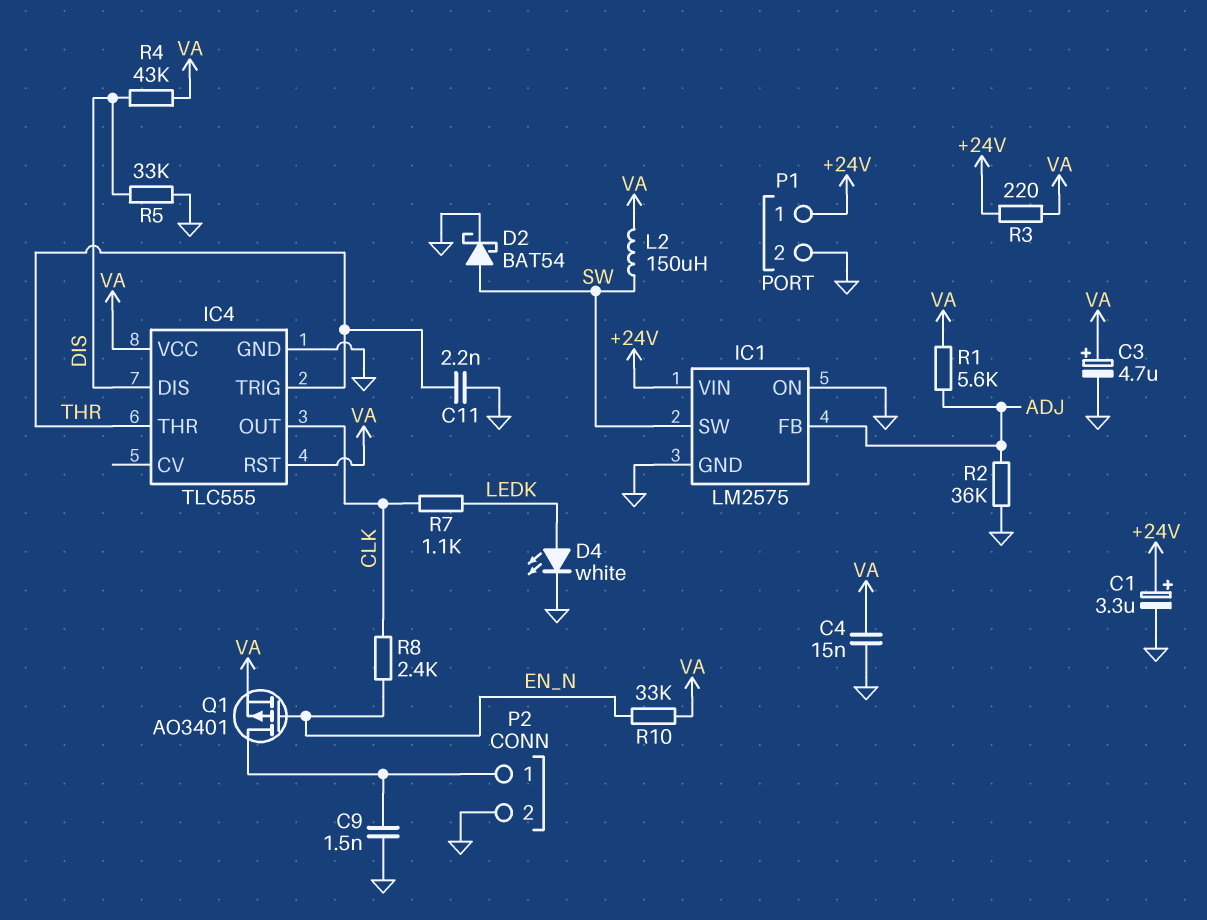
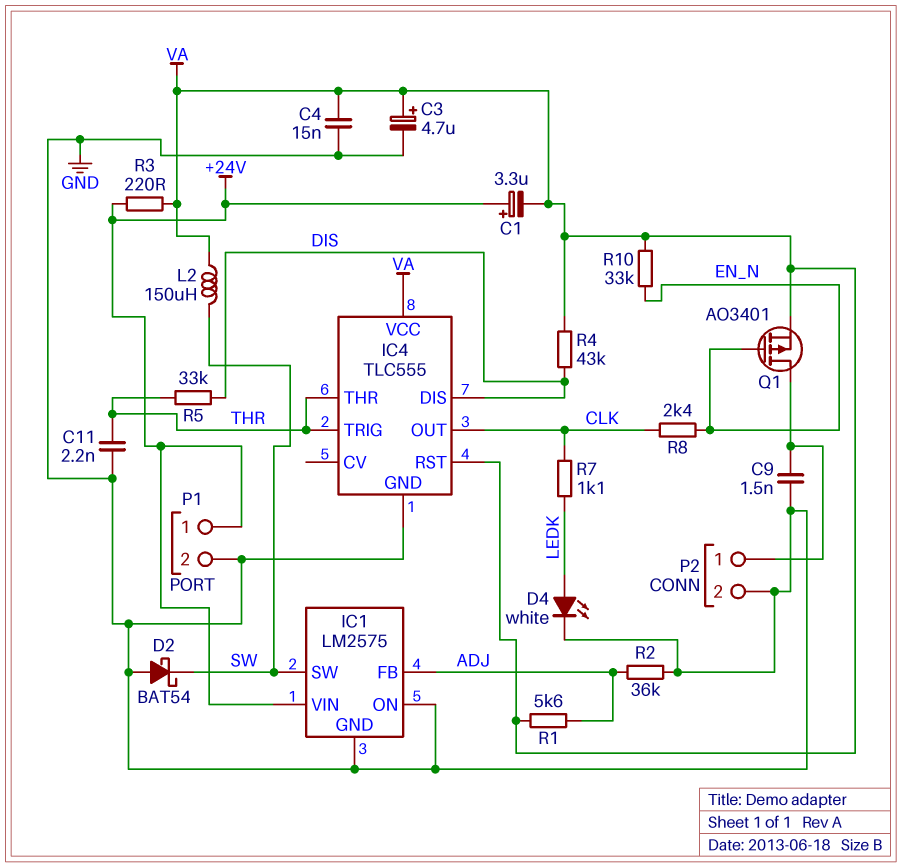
C1: 3.3uF (plus +24V, minus GND) -> 3.3uF (plus +24V, minus VA)
D2: schottky BAT54 (A SW, K GND) -> schottky BAT54 (A GND, K SW)
R5: 33k (DIS, GND) -> 33k (DIS, THR)

